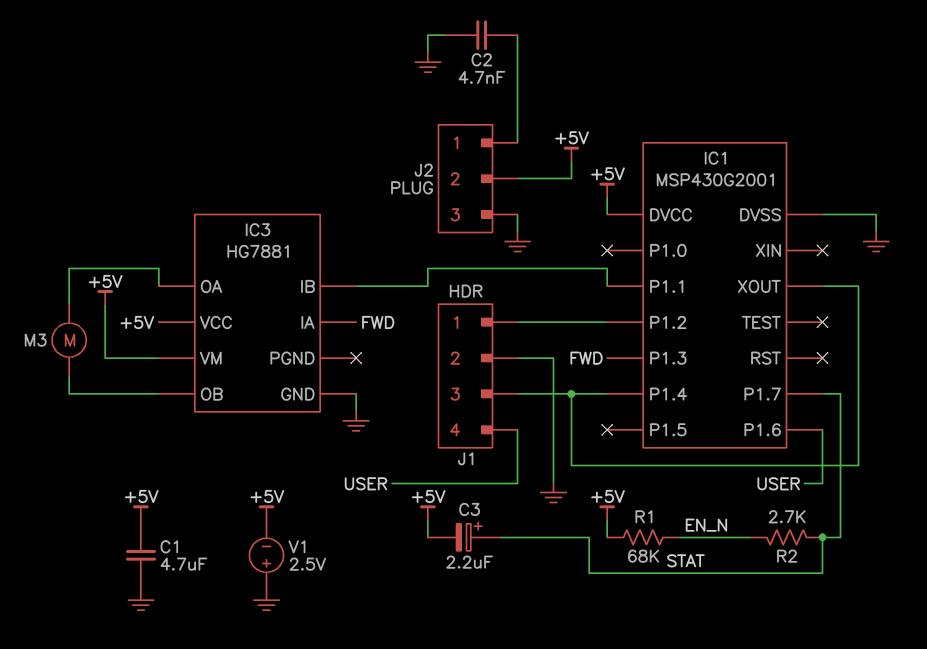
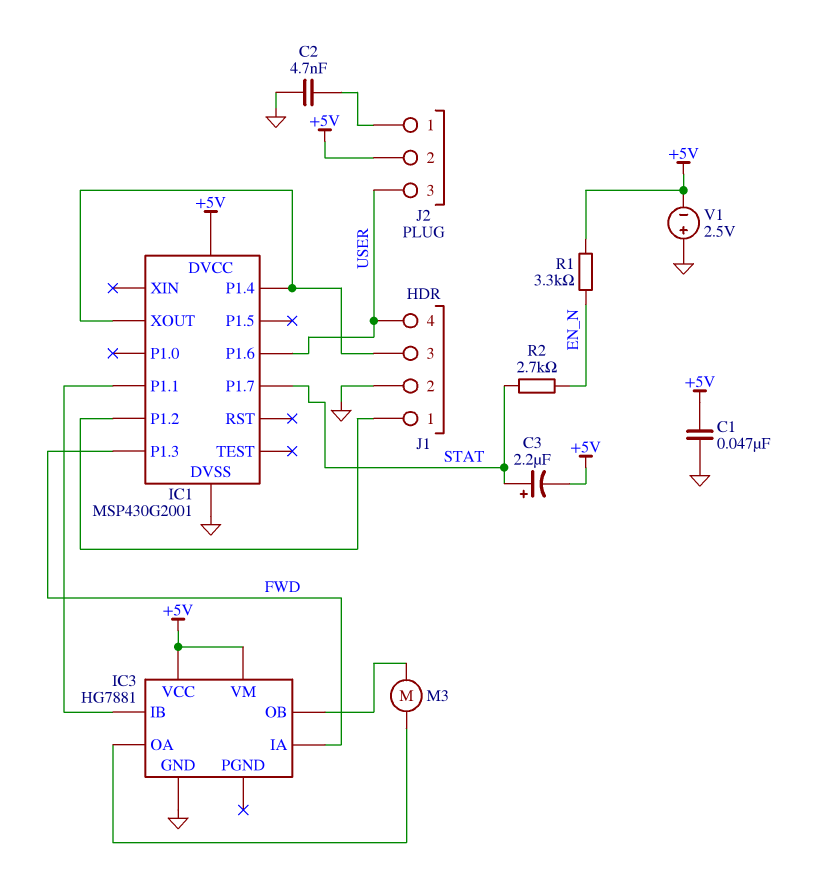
C1: 4.7uF (+5V, GND) -> 47nF (+5V, GND)
J2 pin 3: GND -> USER
R1: 68k (+5V, EN_N) -> 3.3k (+5V, EN_N)

